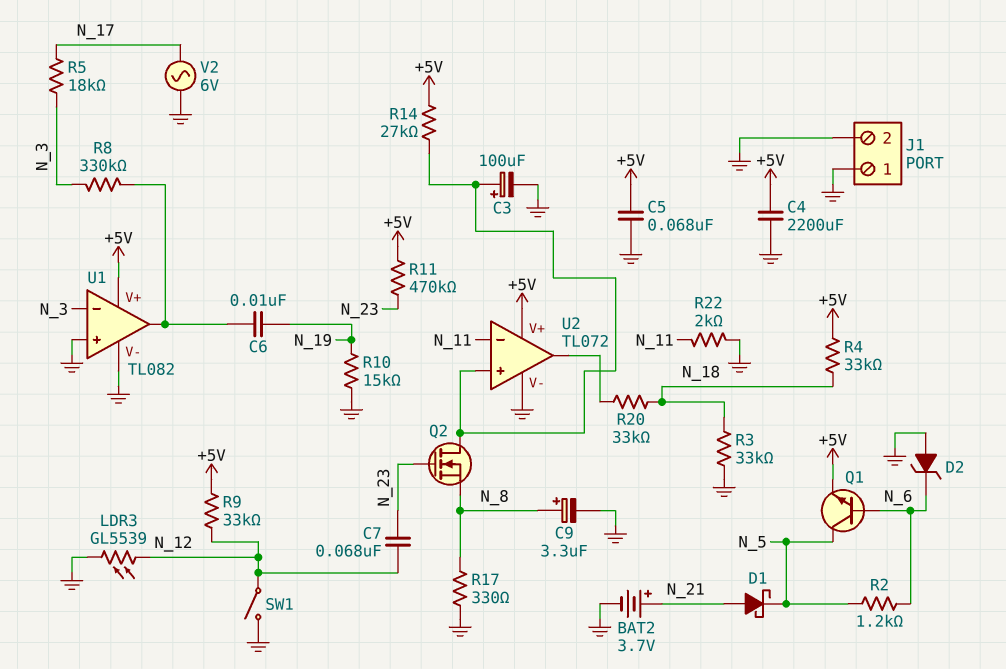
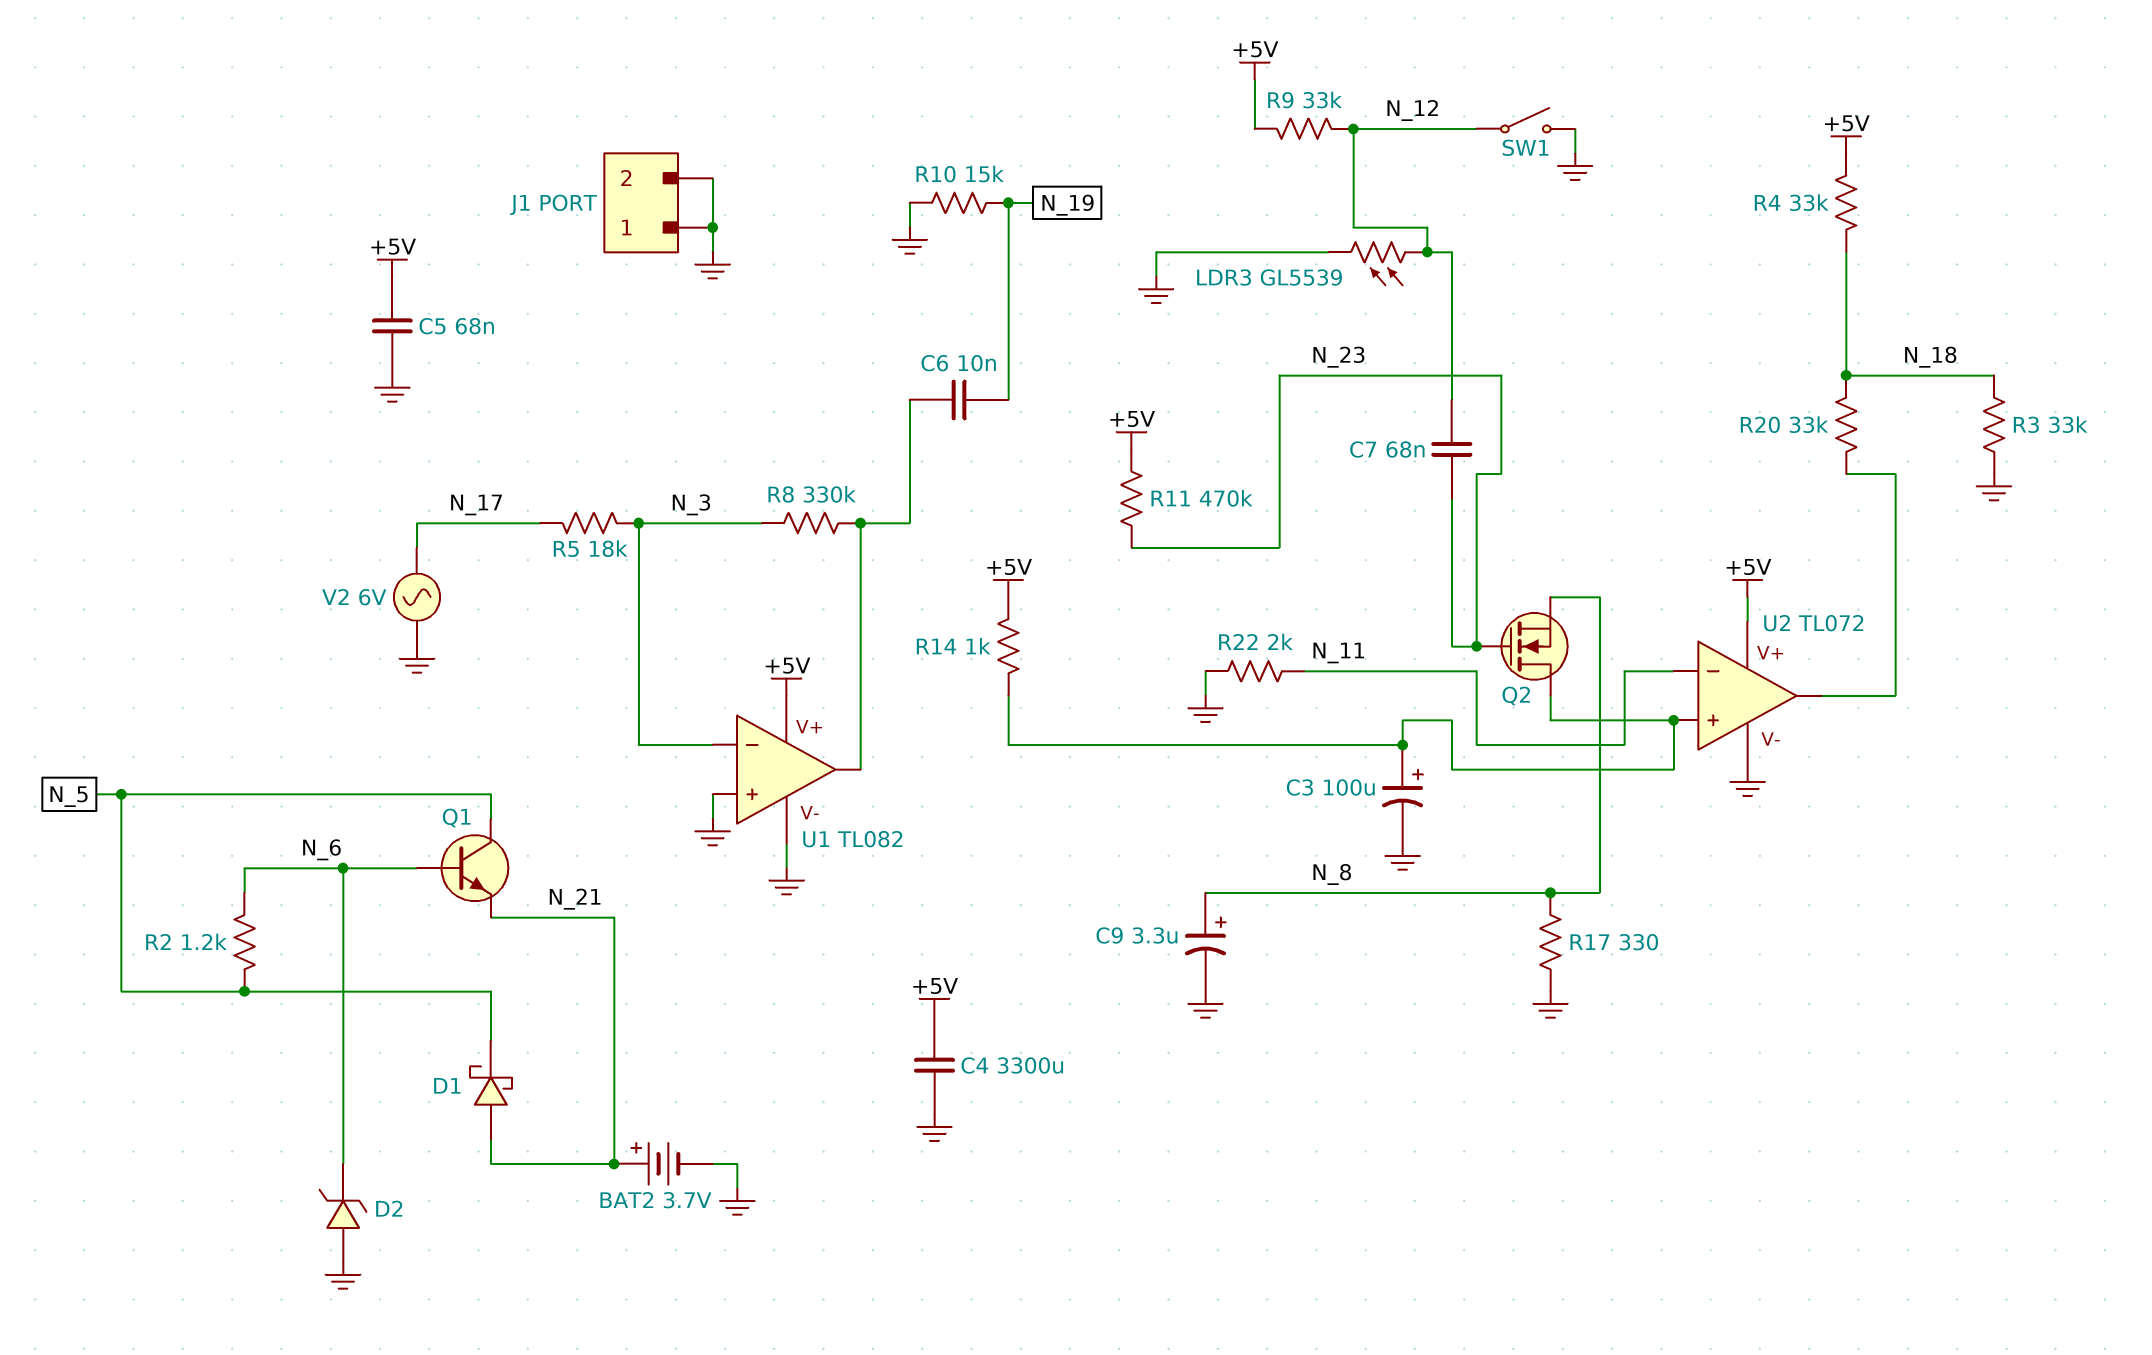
C4: 2200uF (+5V, GND) -> 3300uF (+5V, GND)
Q1: NPN (B N_6, C N_5, E +5V) -> NPN (B N_6, C N_5, E N_21)
R14: 27k (+5V, U2/in+) -> 1k (+5V, U2/in+)

